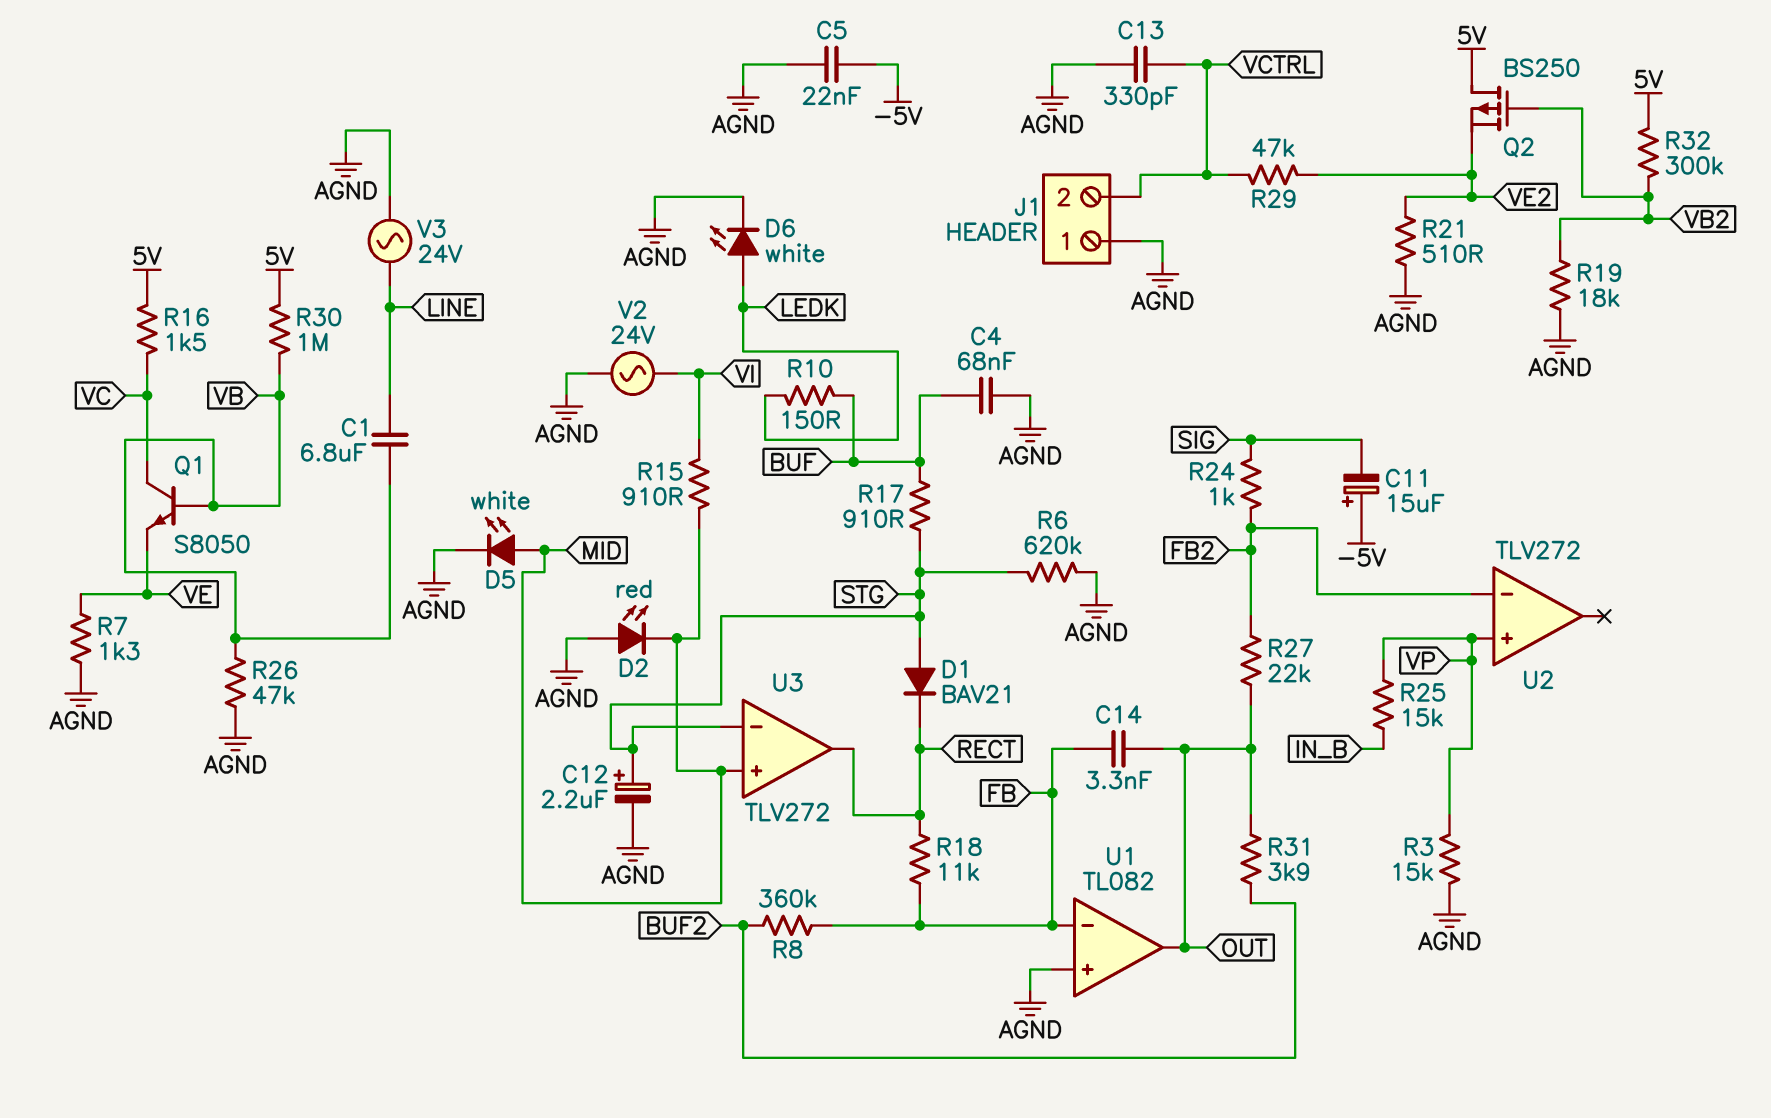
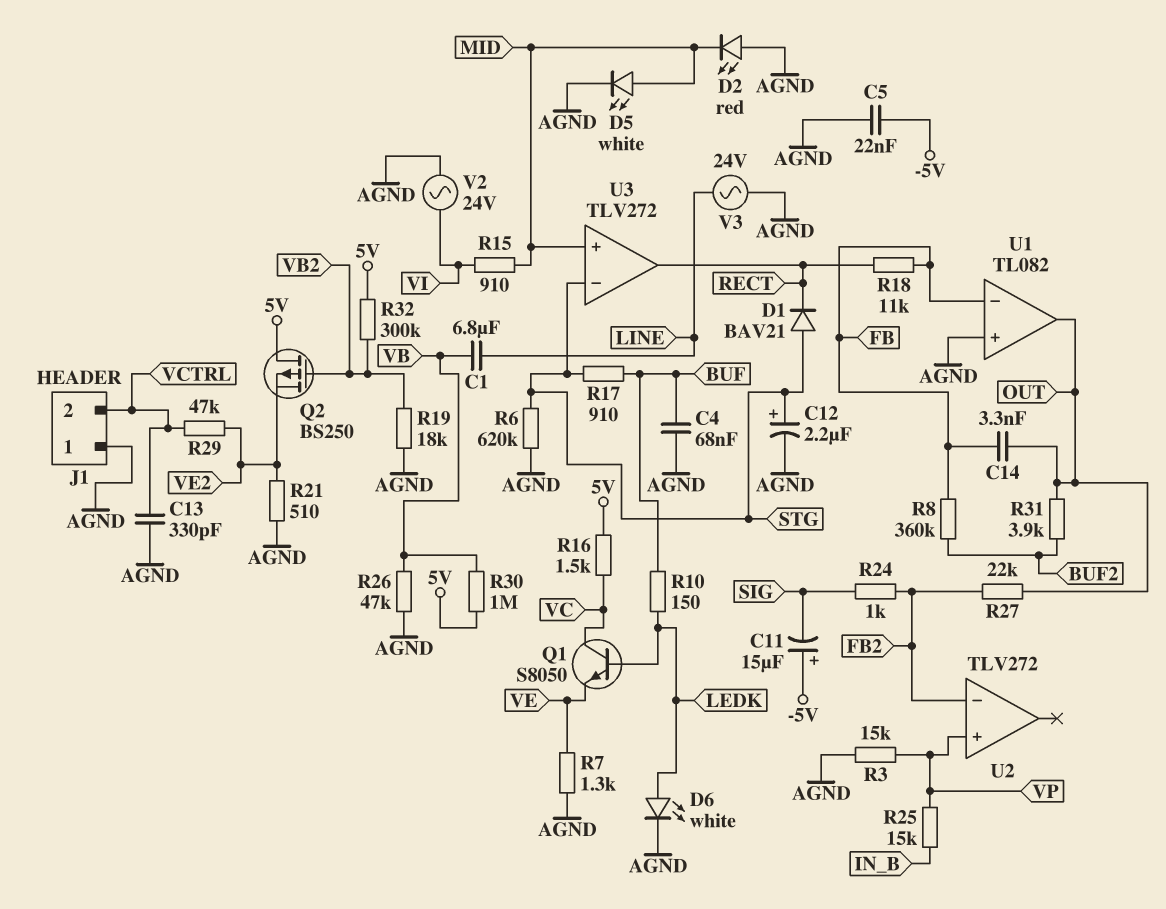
Q1: NPN S8050 (B VB, C VC, E VE) -> NPN S8050 (B LEDK, C VC, E VE)

